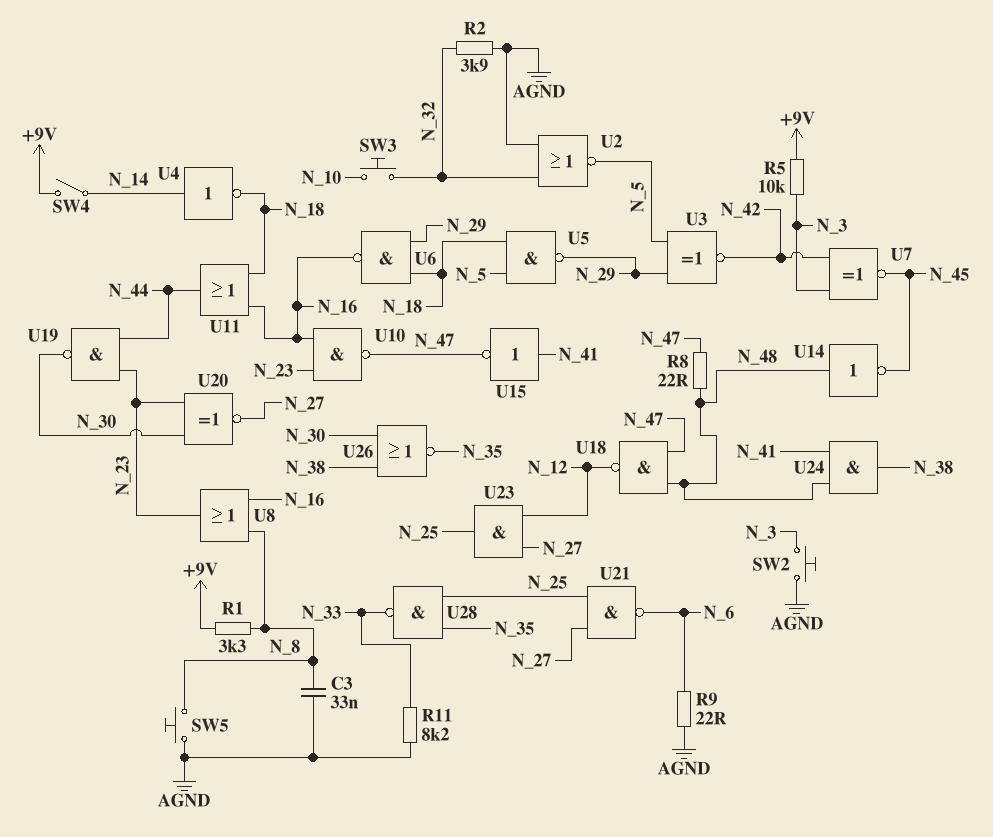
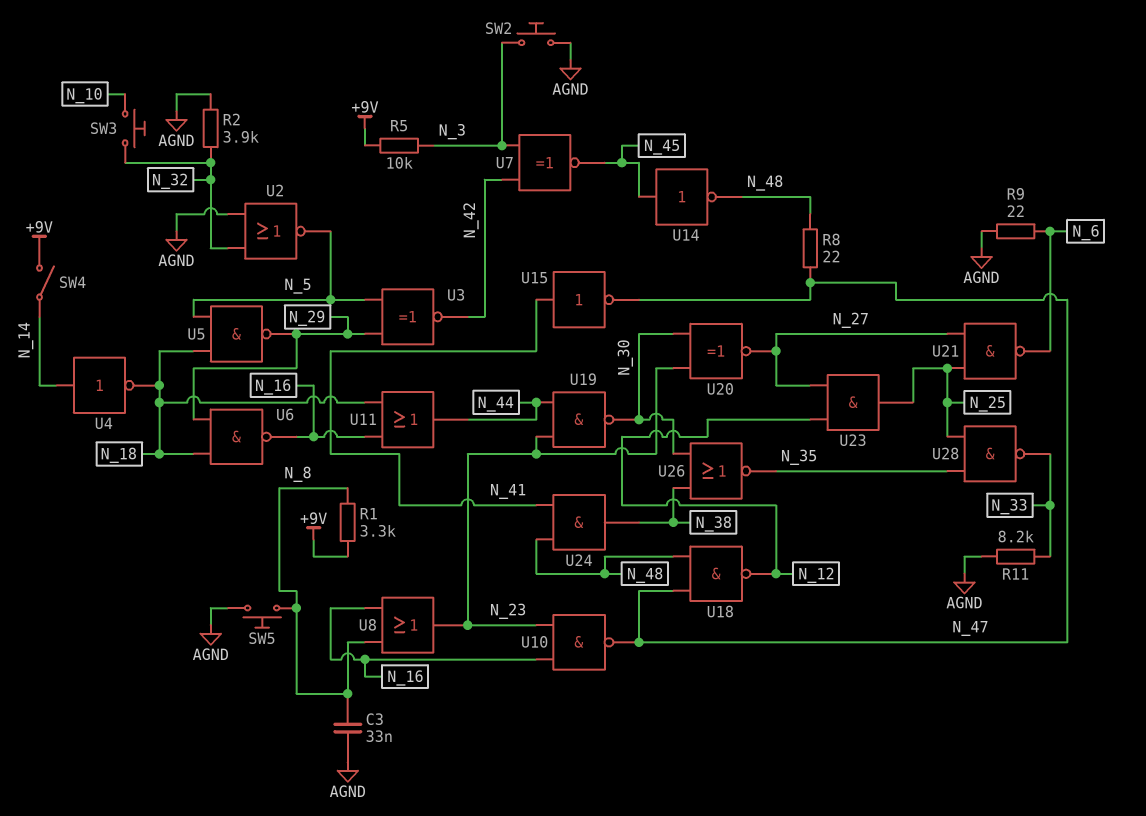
U14: NOT (in N_48, out N_45) -> NOT (in N_45, out N_48)

